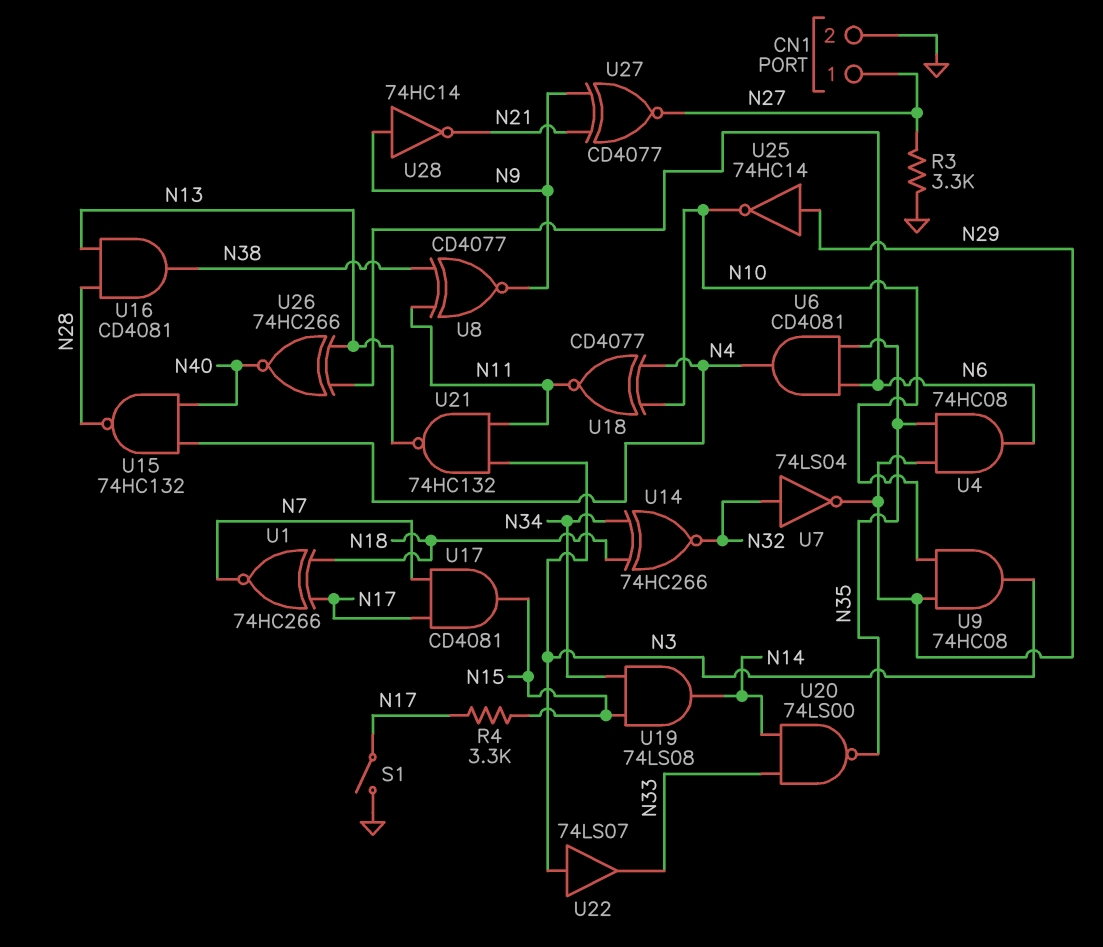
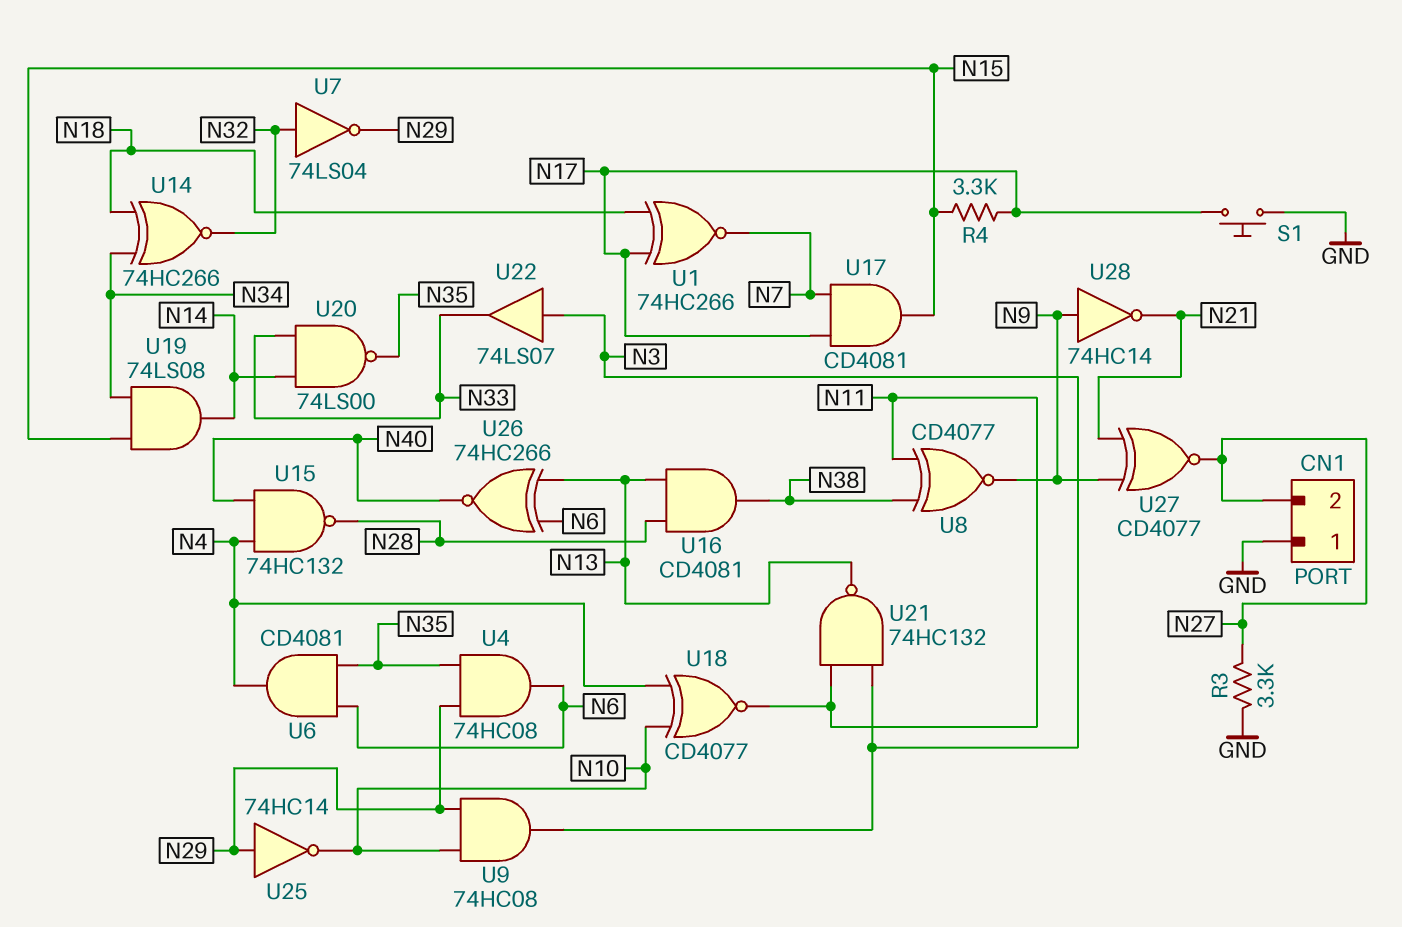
CN1 pin 1: N27 -> GND
CN1 pin 2: GND -> N27
S1: switch (GND, N17) -> button (GND, N17)

